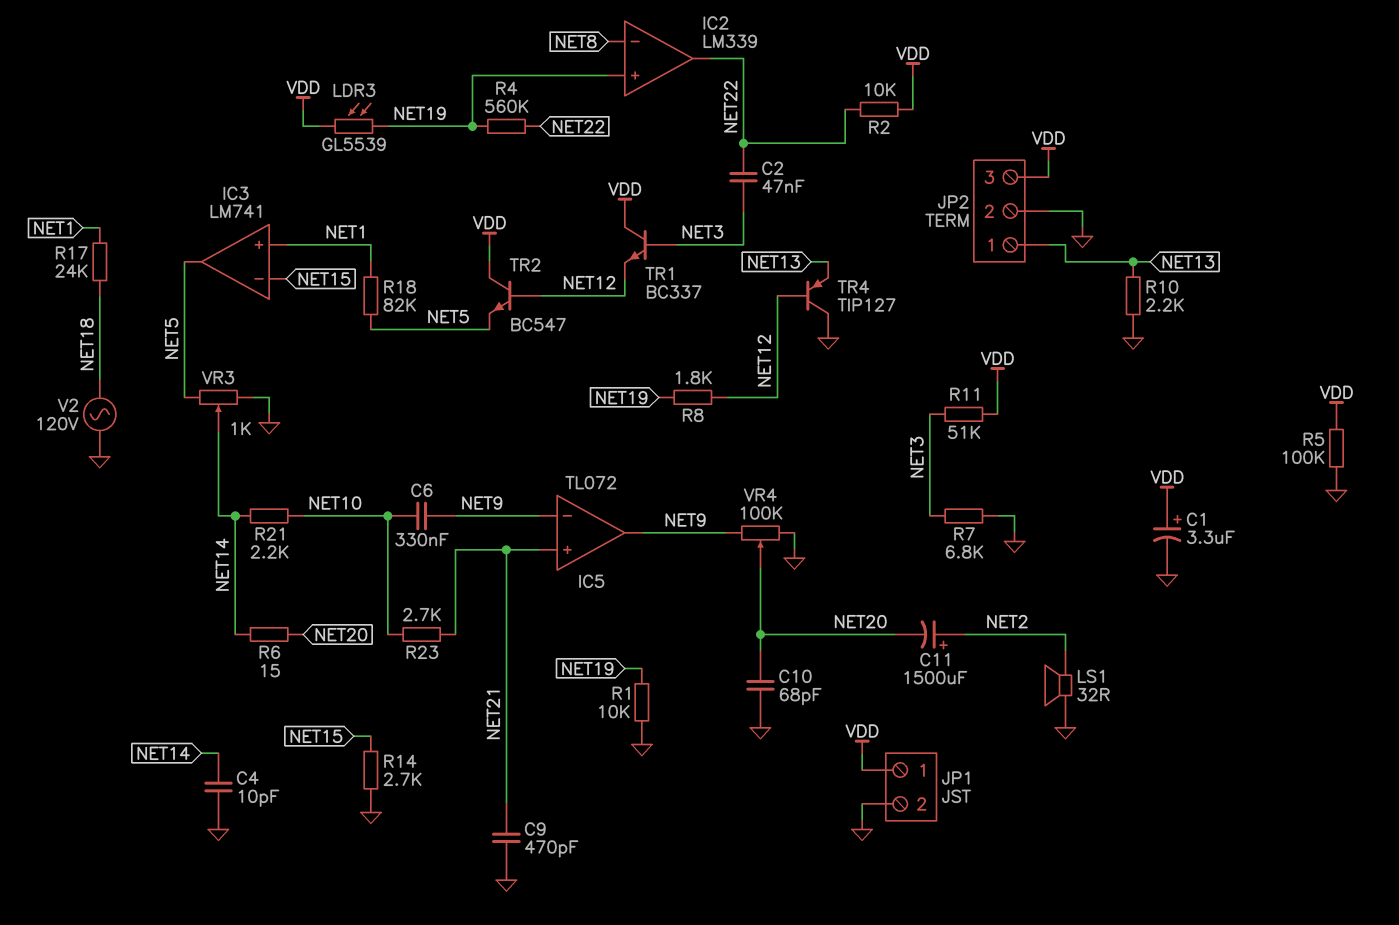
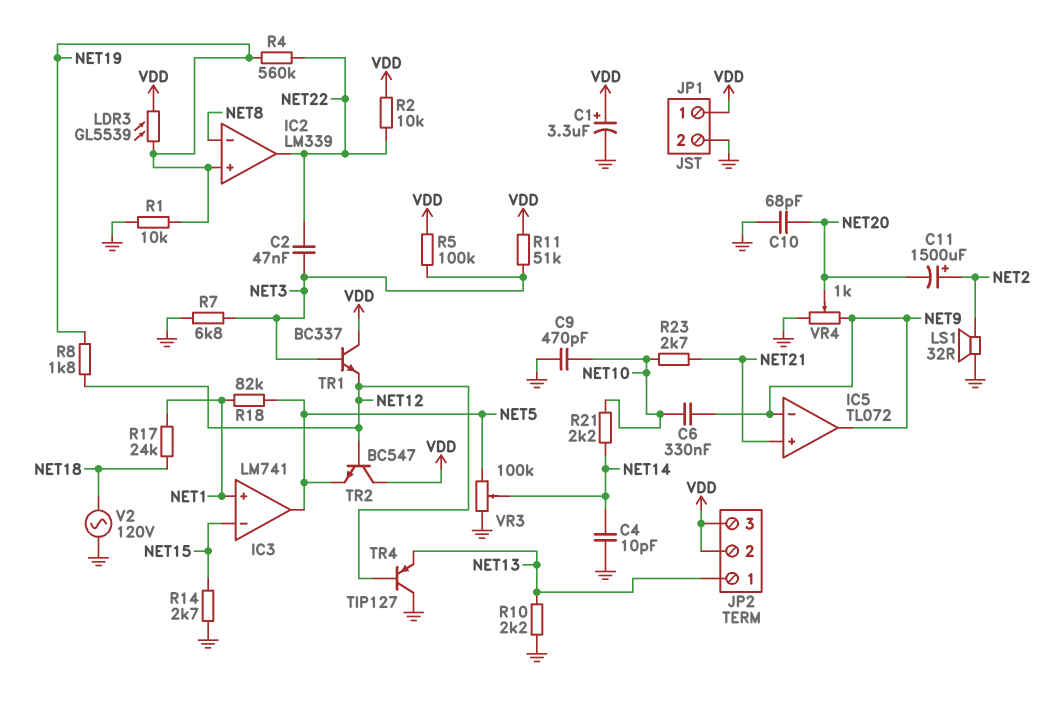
C9: 470pF (GND, NET21) -> 470pF (GND, NET10)
JP2 pin 2: GND -> VDD
R5: 100k (GND, VDD) -> 100k (NET3, VDD)
R6: 15 (NET14, NET20) -> none
VR3: 1k (GND, NET5, wiper NET14) -> 100k (GND, NET5, wiper NET14)
VR4: 100k (GND, NET9, wiper NET20) -> 1k (GND, NET9, wiper NET20)

